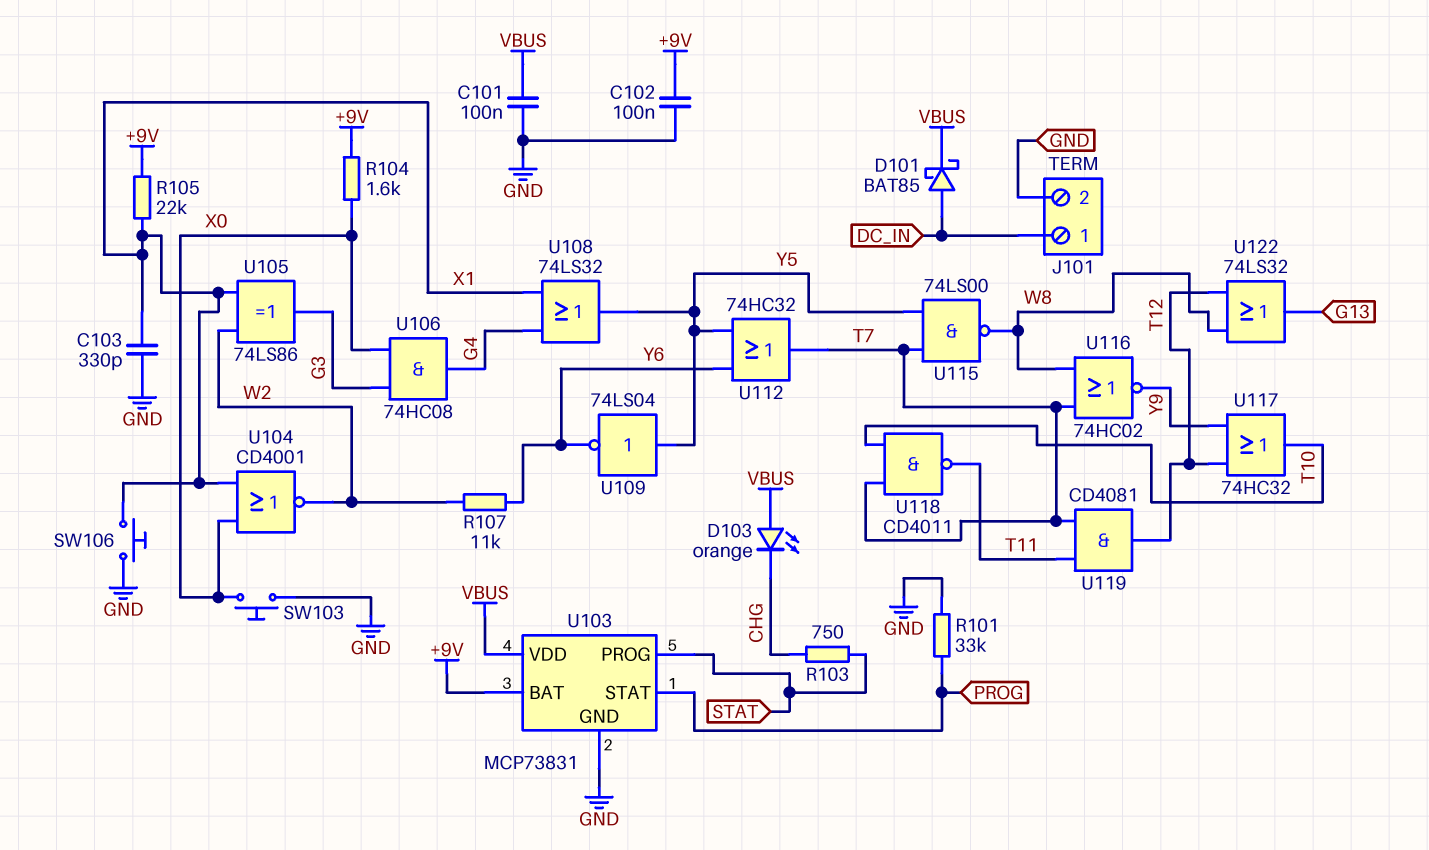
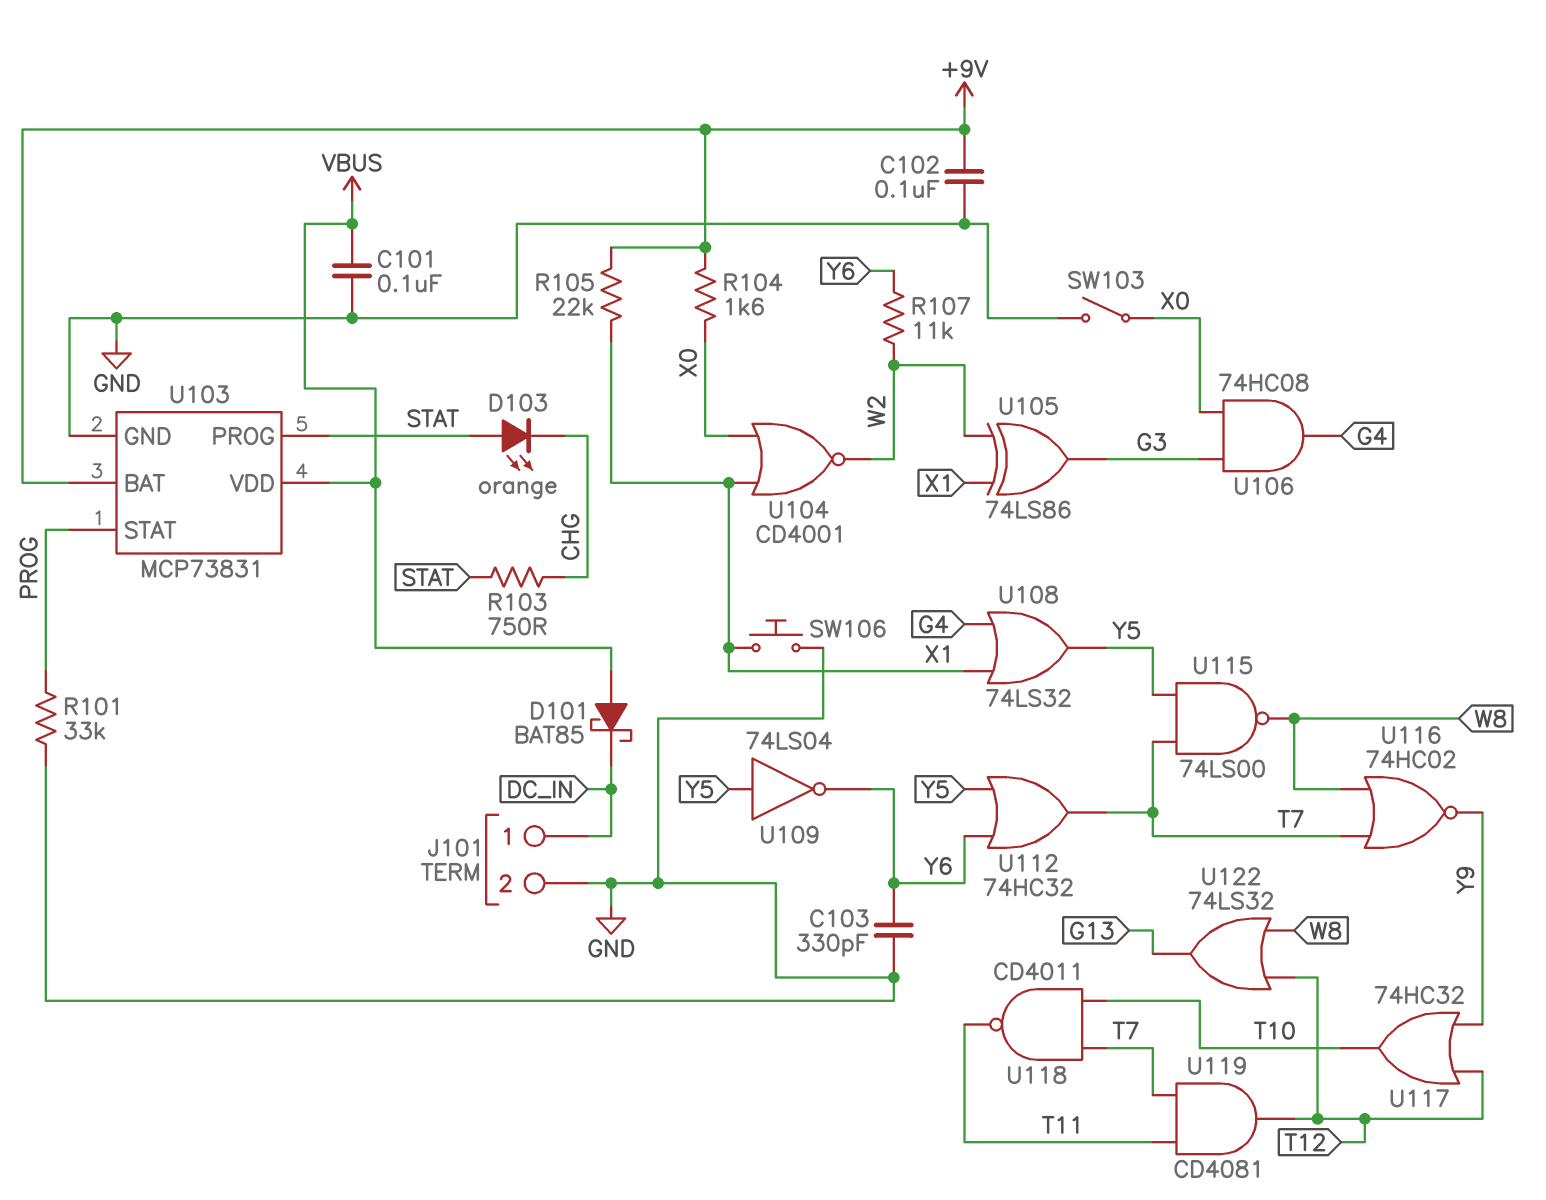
C103: 330pF (GND, X1) -> 330pF (GND, Y6)
D101: schottky BAT85 (A DC_IN, K VBUS) -> schottky BAT85 (A VBUS, K DC_IN)
D103: LED orange (A VBUS, K CHG) -> LED orange (A STAT, K CHG)
SW103: button (GND, X0) -> switch (GND, X0)

